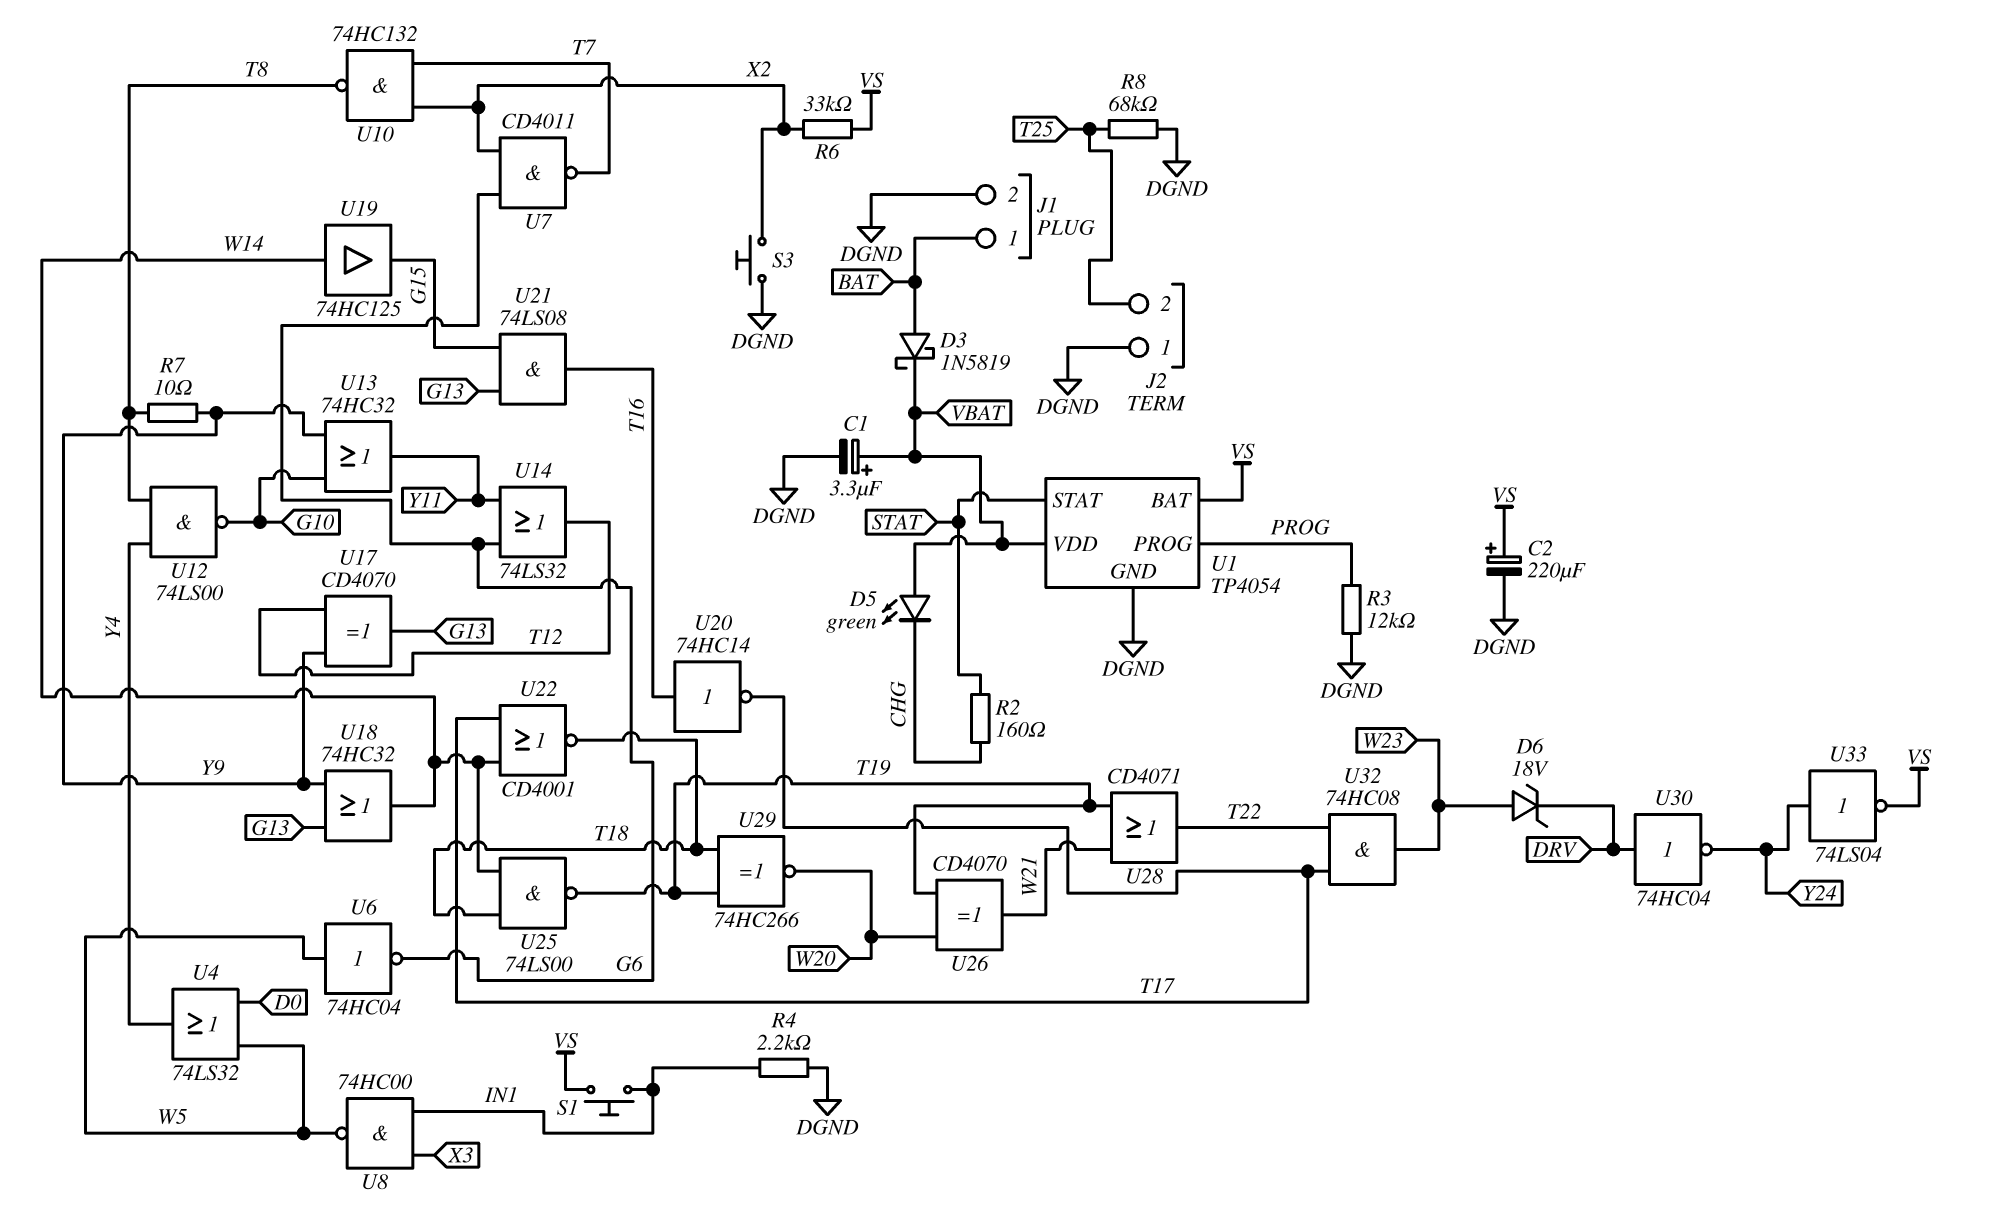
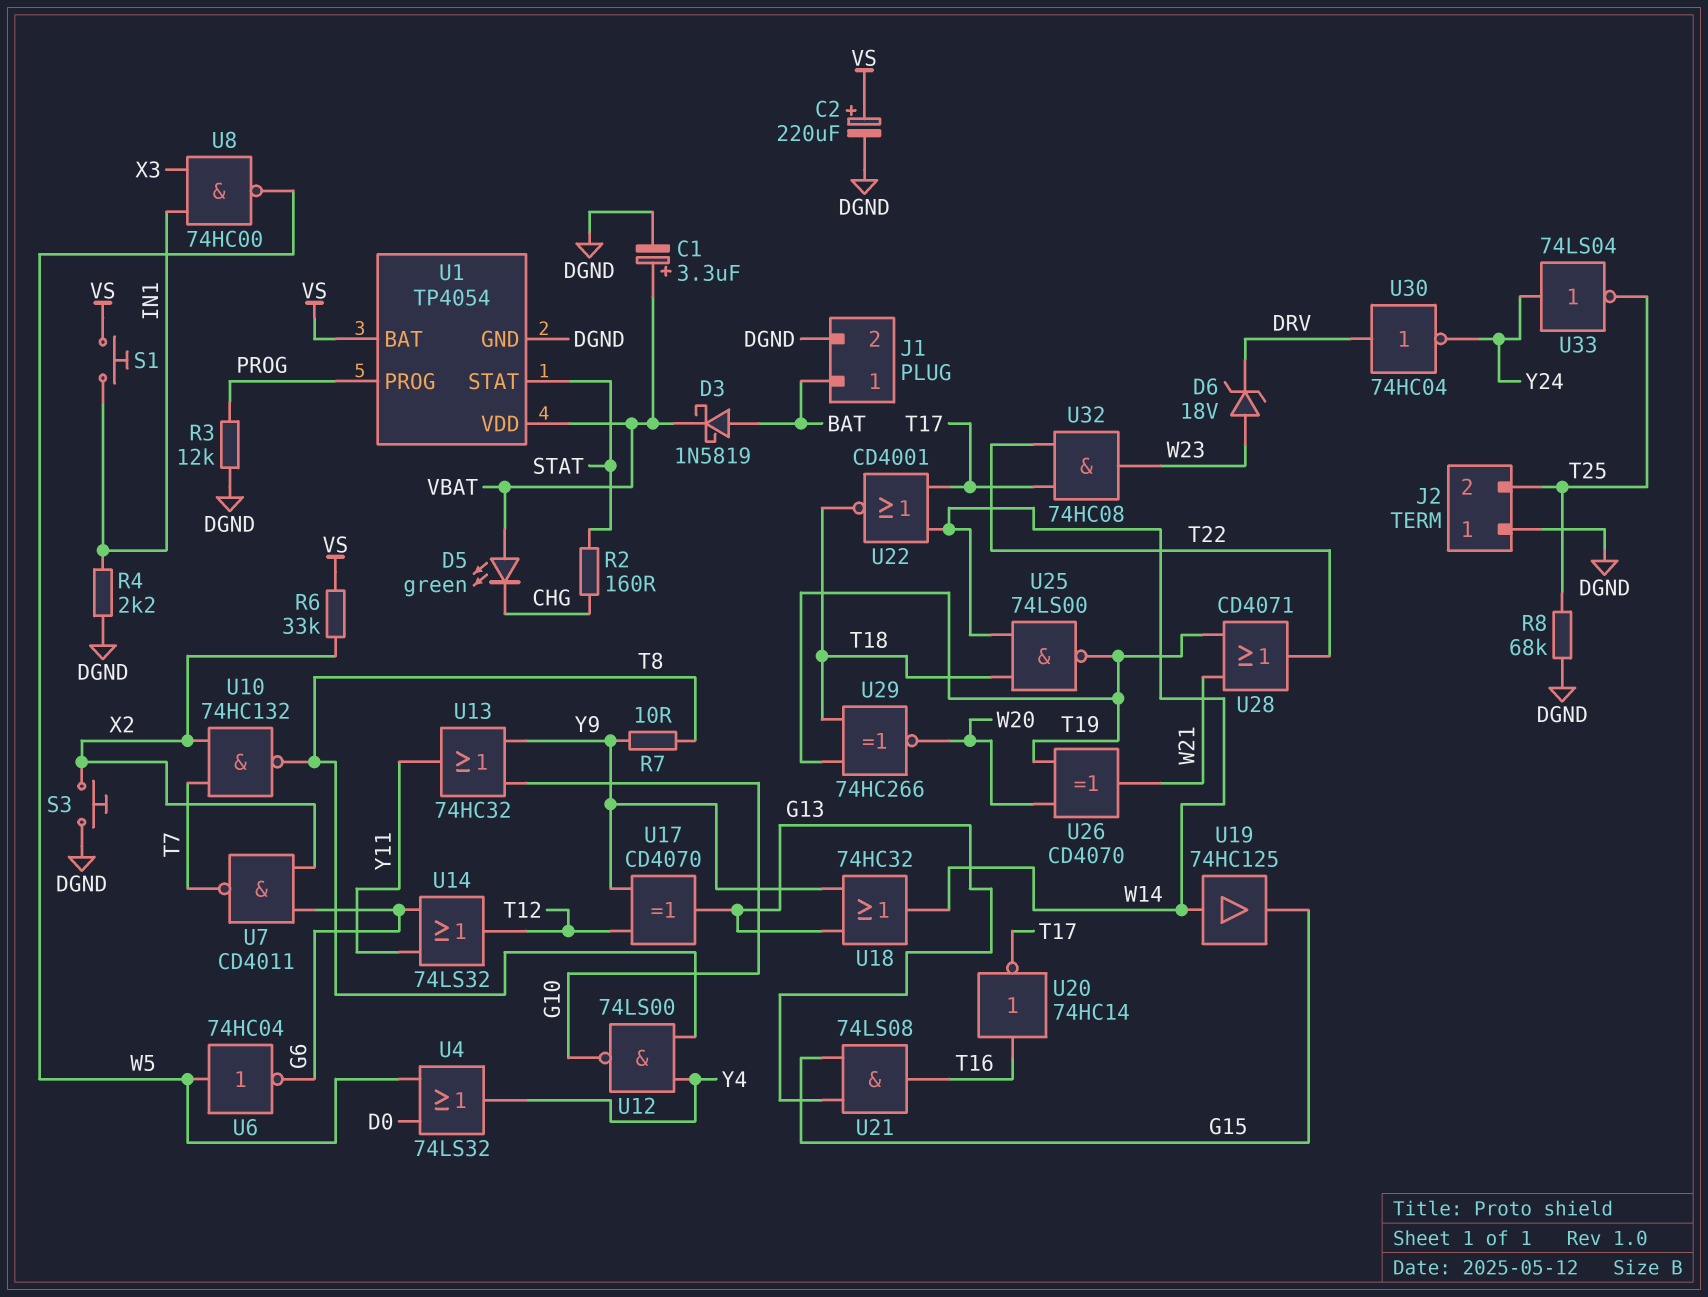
U33: NOT 74LS04 (in Y24, out VS) -> NOT 74LS04 (in Y24, out T25)

